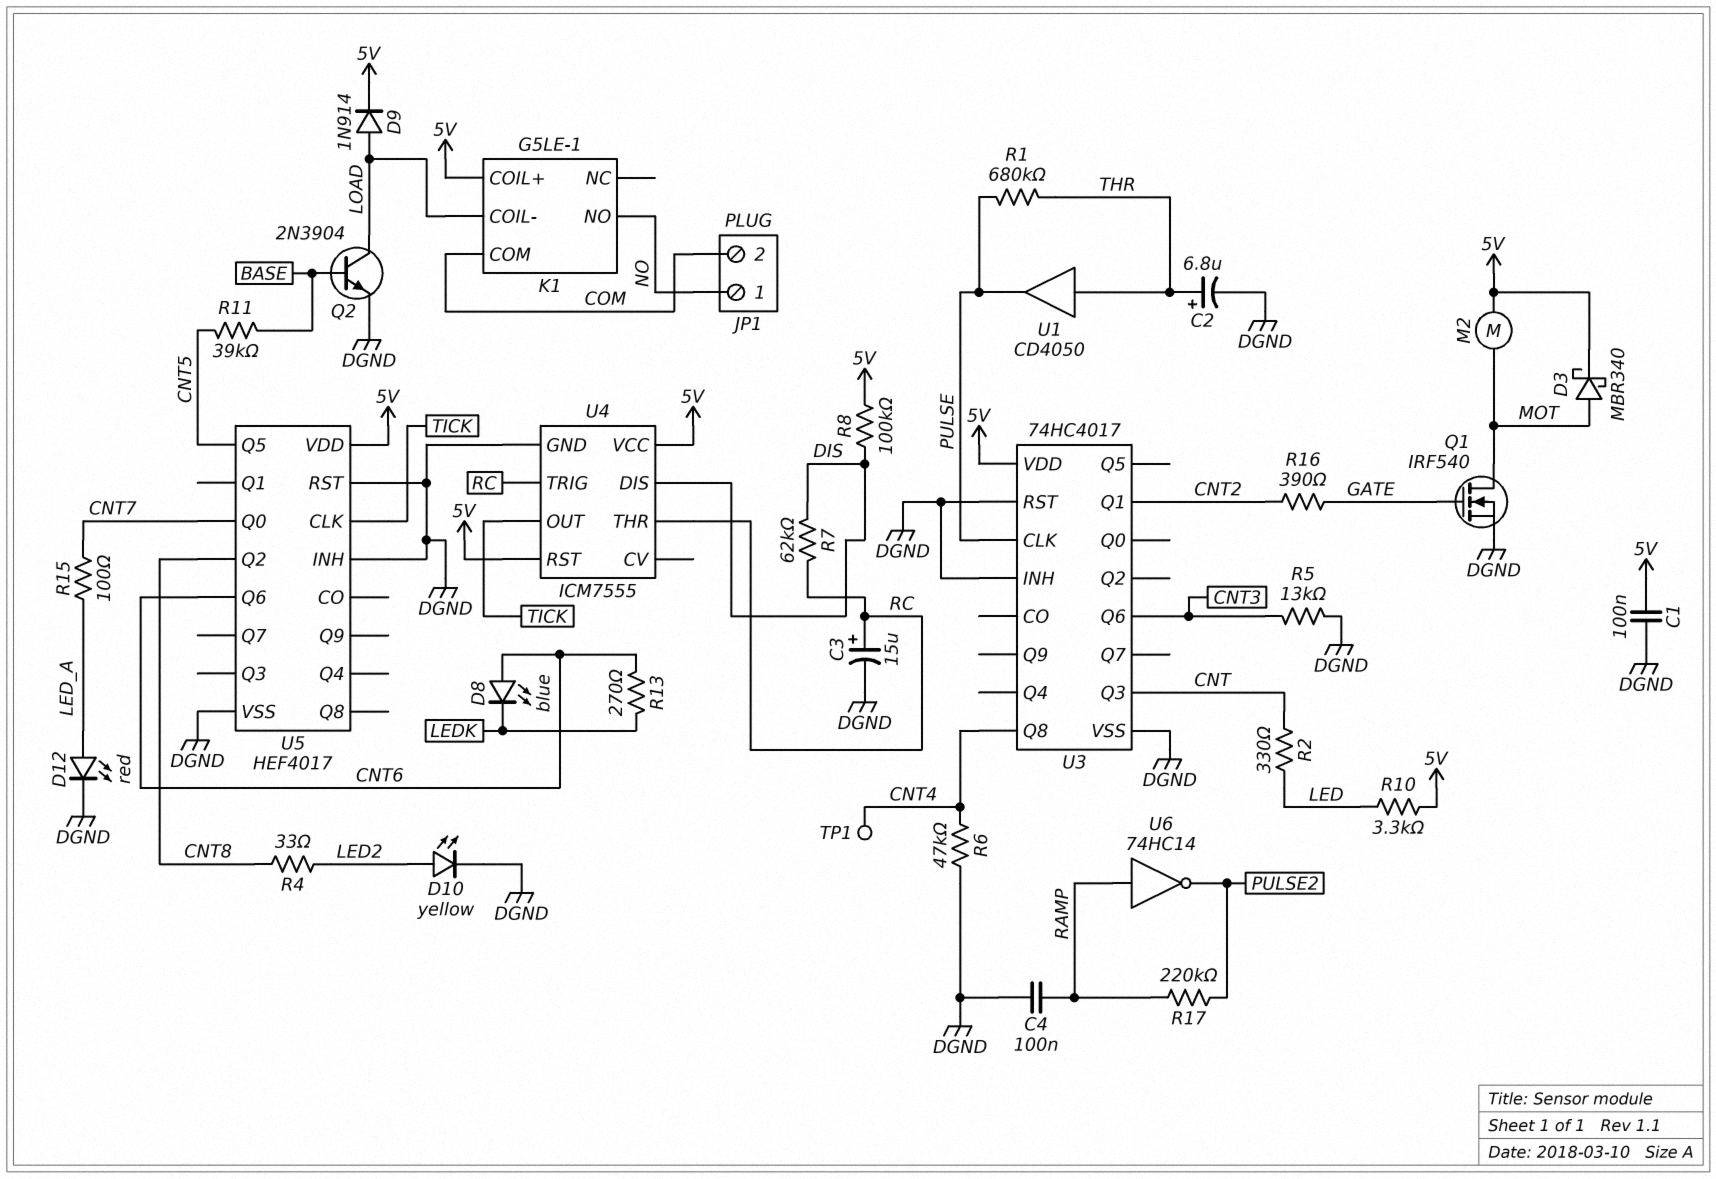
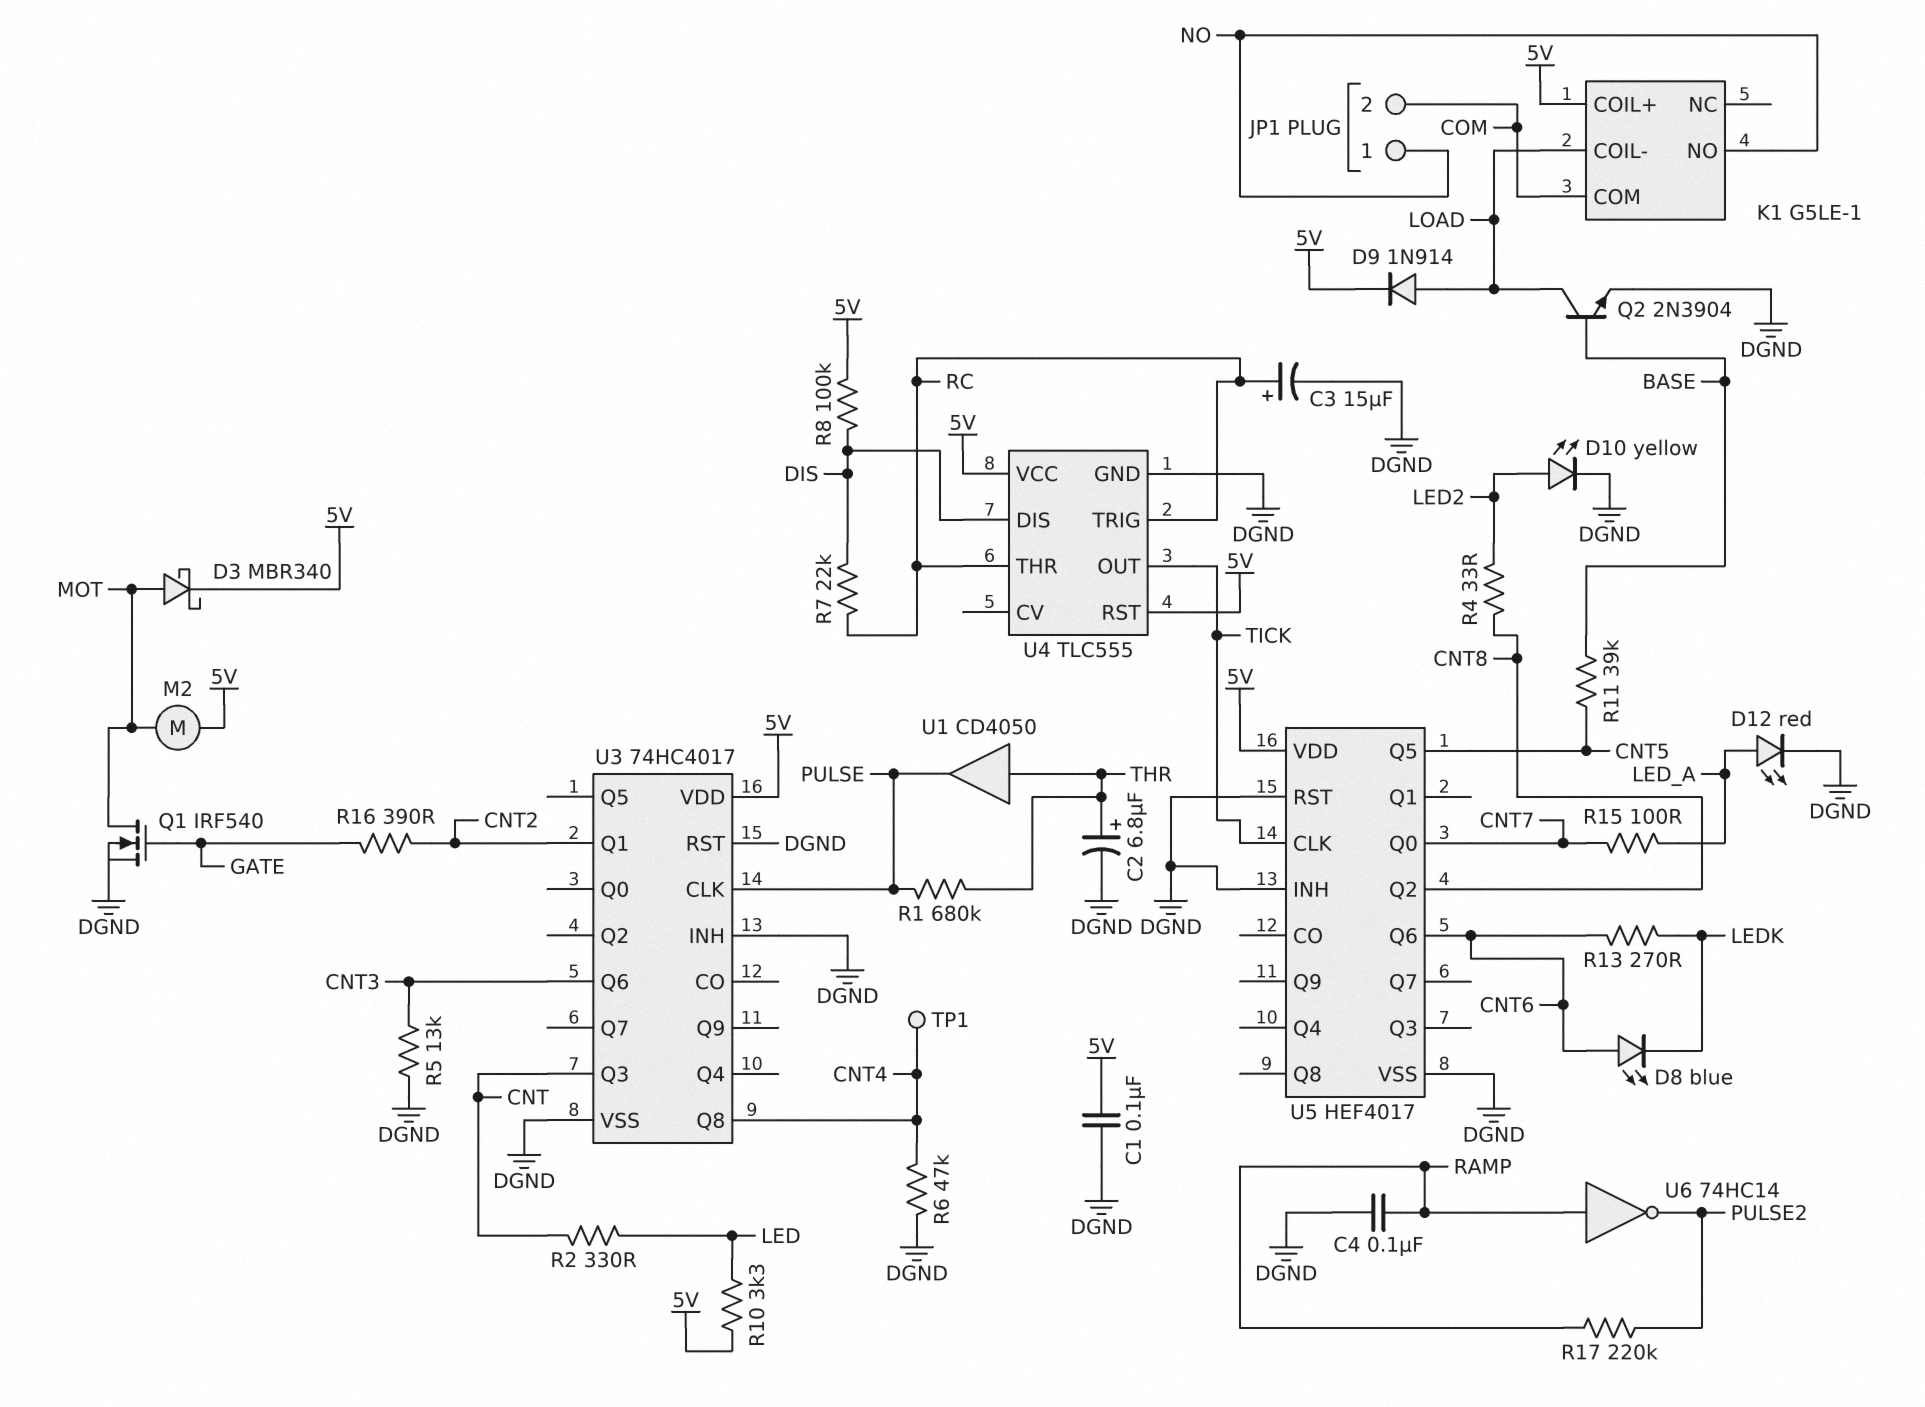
R7: 62k (DIS, RC) -> 22k (DIS, RC)
U4: ICM7555 -> TLC555

